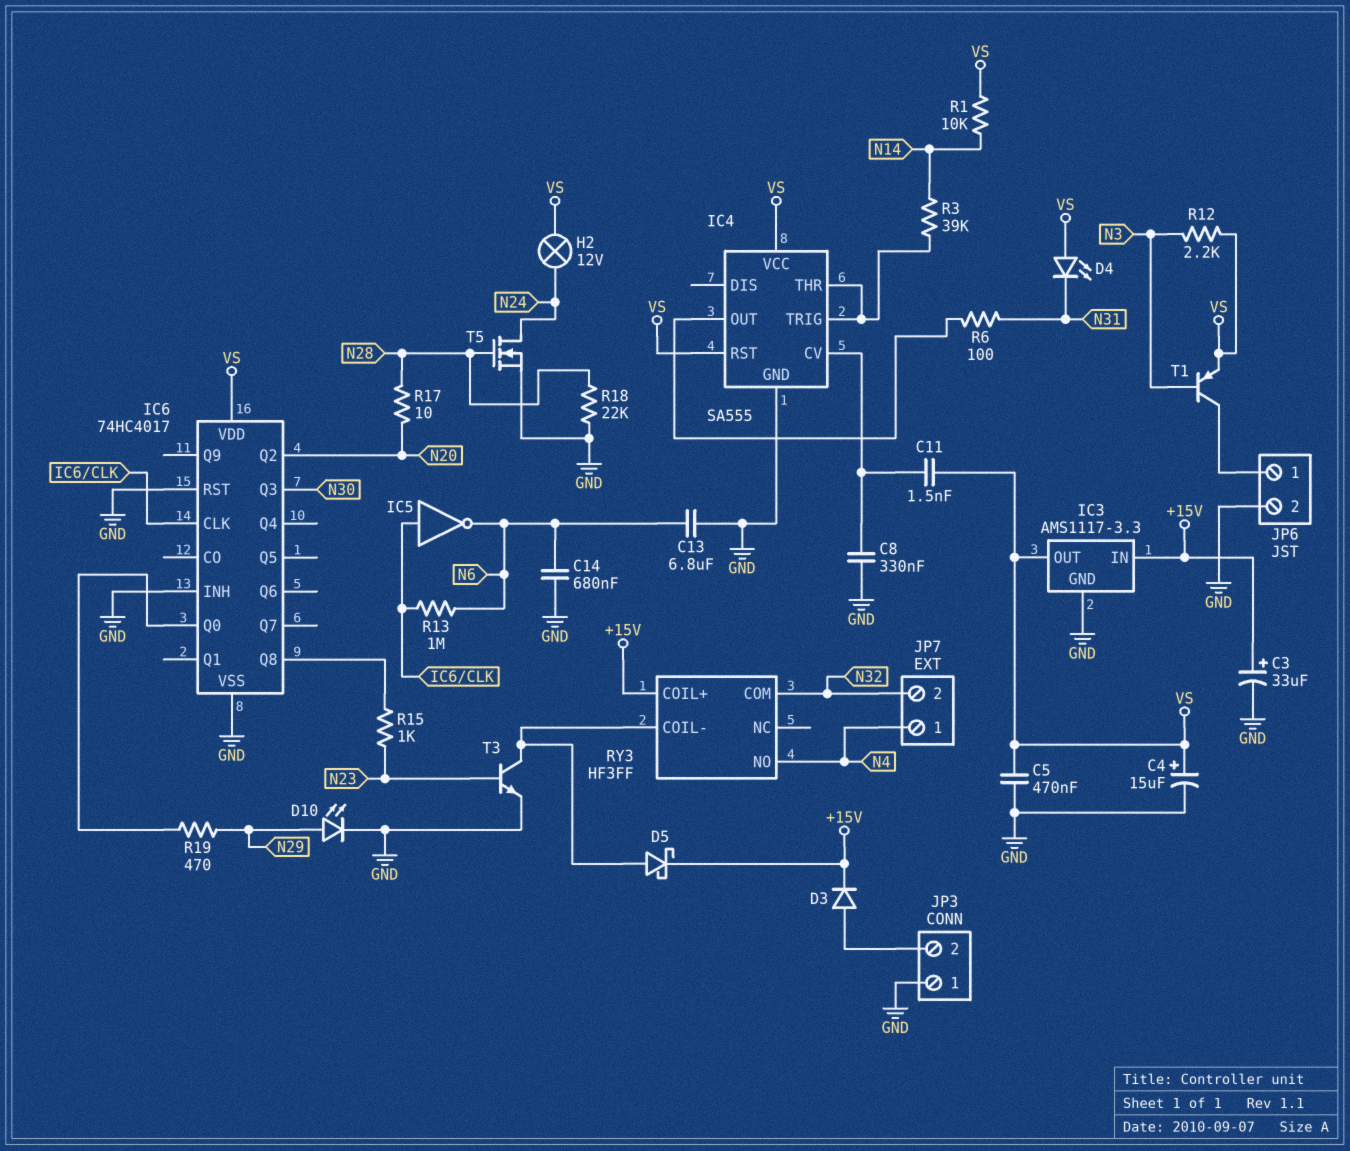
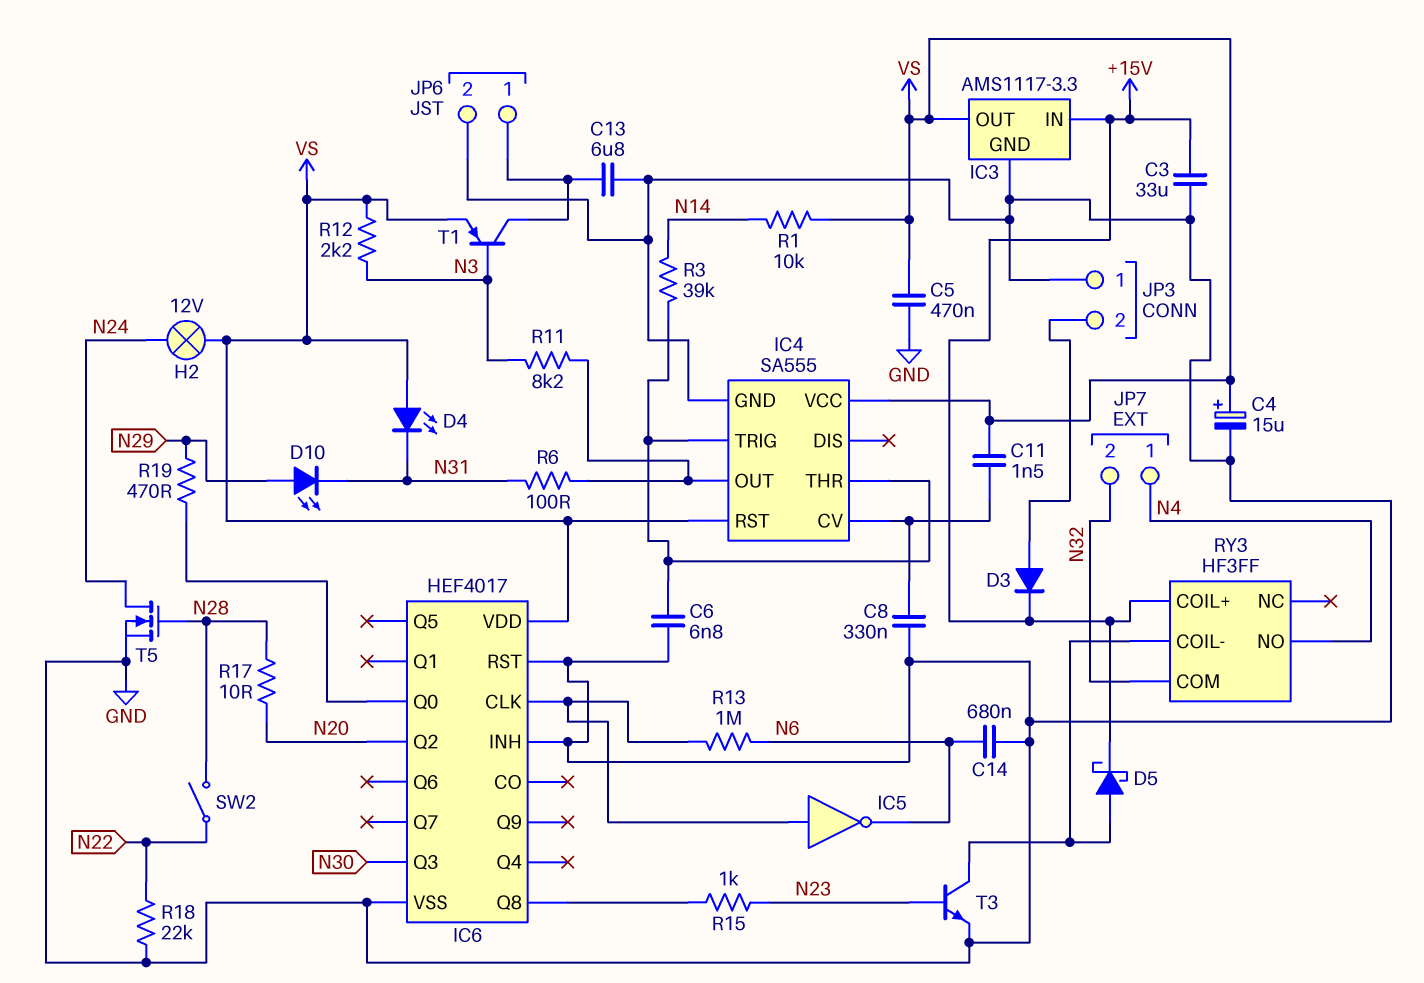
C3: 33uF (plus +15V, minus GND) -> 33uF (+15V, GND)
C6: none -> 6.8nF (GND, IC4/THR)
C13: 6.8uF (GND, N6) -> 6.8uF (GND, JP6/1)
D10: LED (A N29, K GND) -> LED (A N29, K N31)
IC6: 74HC4017 -> HEF4017
R11: none -> 8.2k (IC4/OUT, N3)
R18: 22k (GND, N28) -> 22k (GND, N22)
SW2: none -> switch (N22, N28)

